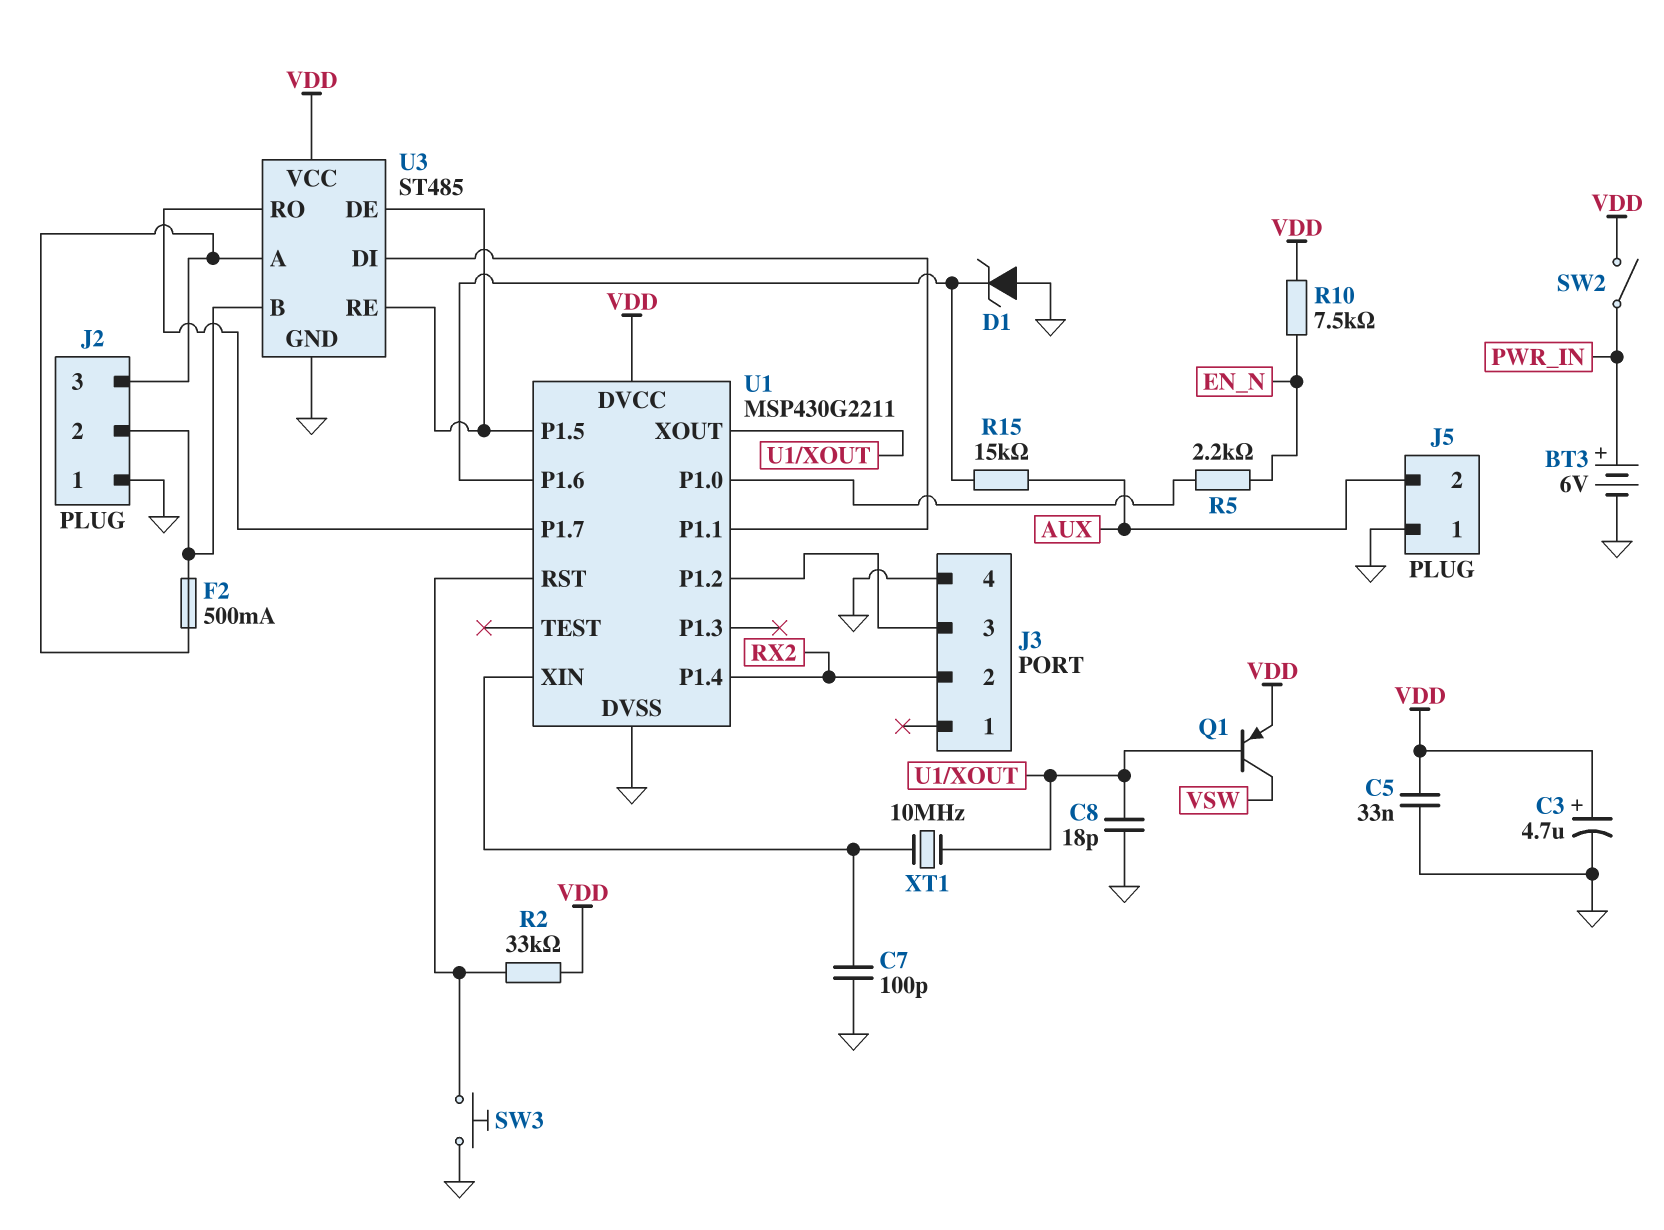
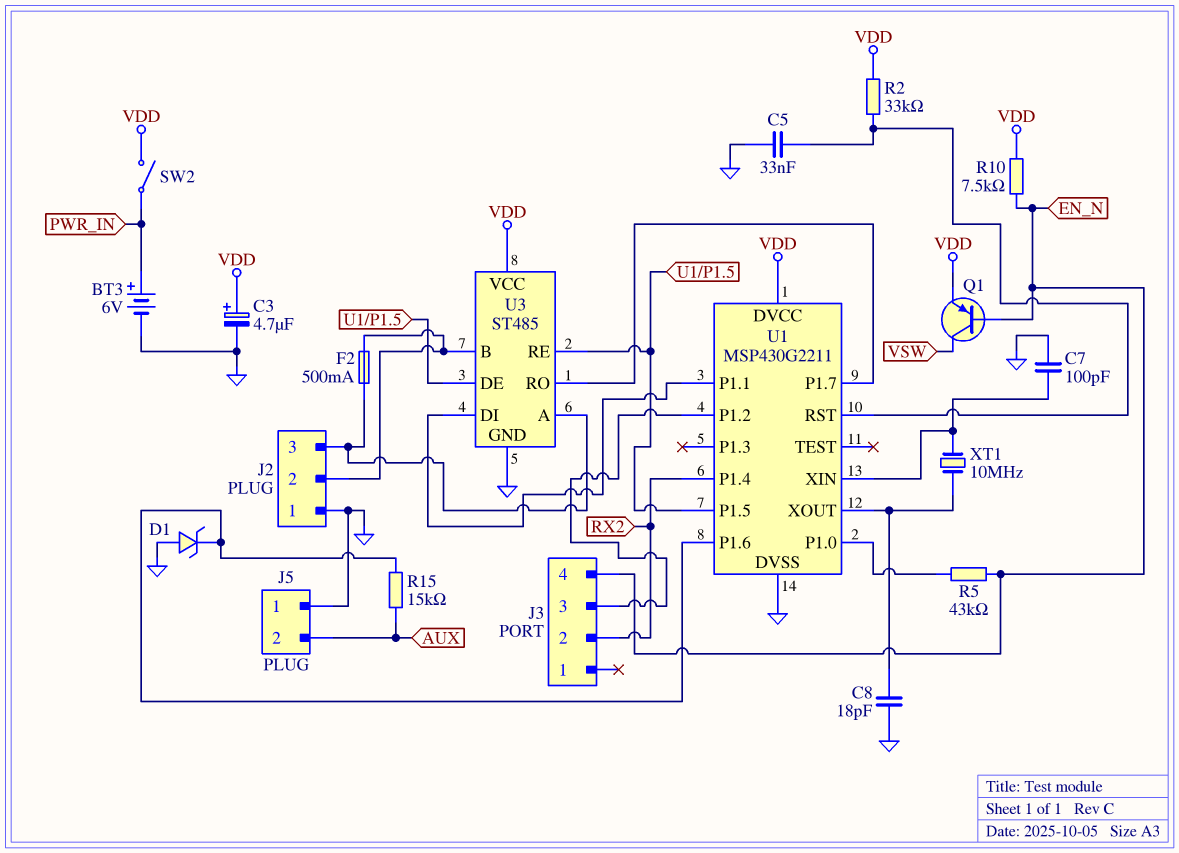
C5: 33nF (GND, VDD) -> 33nF (GND, U1/RST)
J3 pin 4: GND -> EN_N
Q1: PNP (B U1/XOUT, C VSW, E VDD) -> PNP (B EN_N, C VSW, E VDD)
R5: 2.2k (EN_N, U1/P1.0) -> 43k (EN_N, U1/P1.0)
SW3: button (GND, U1/RST) -> none

